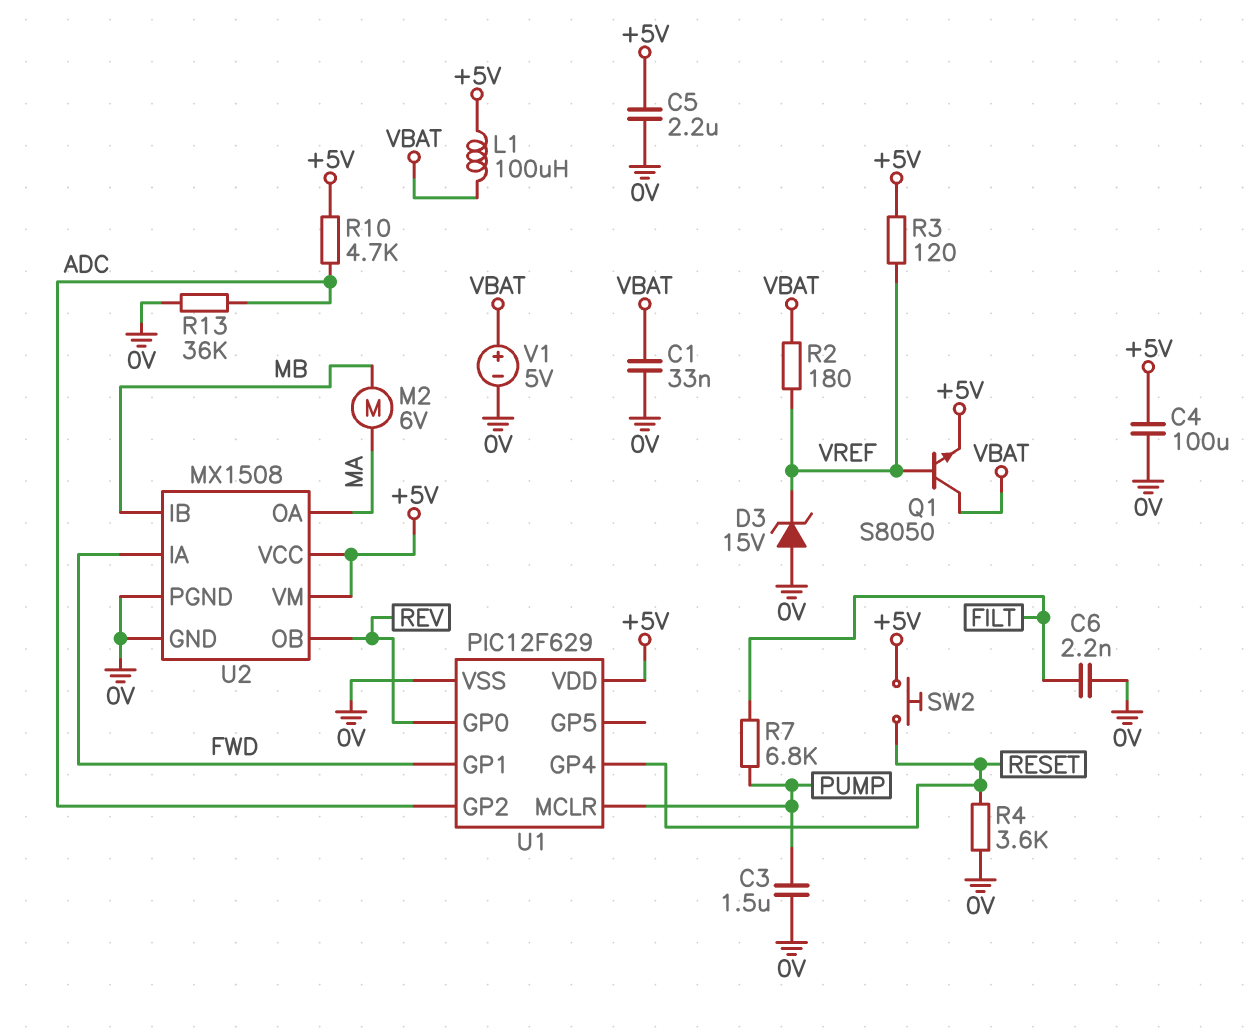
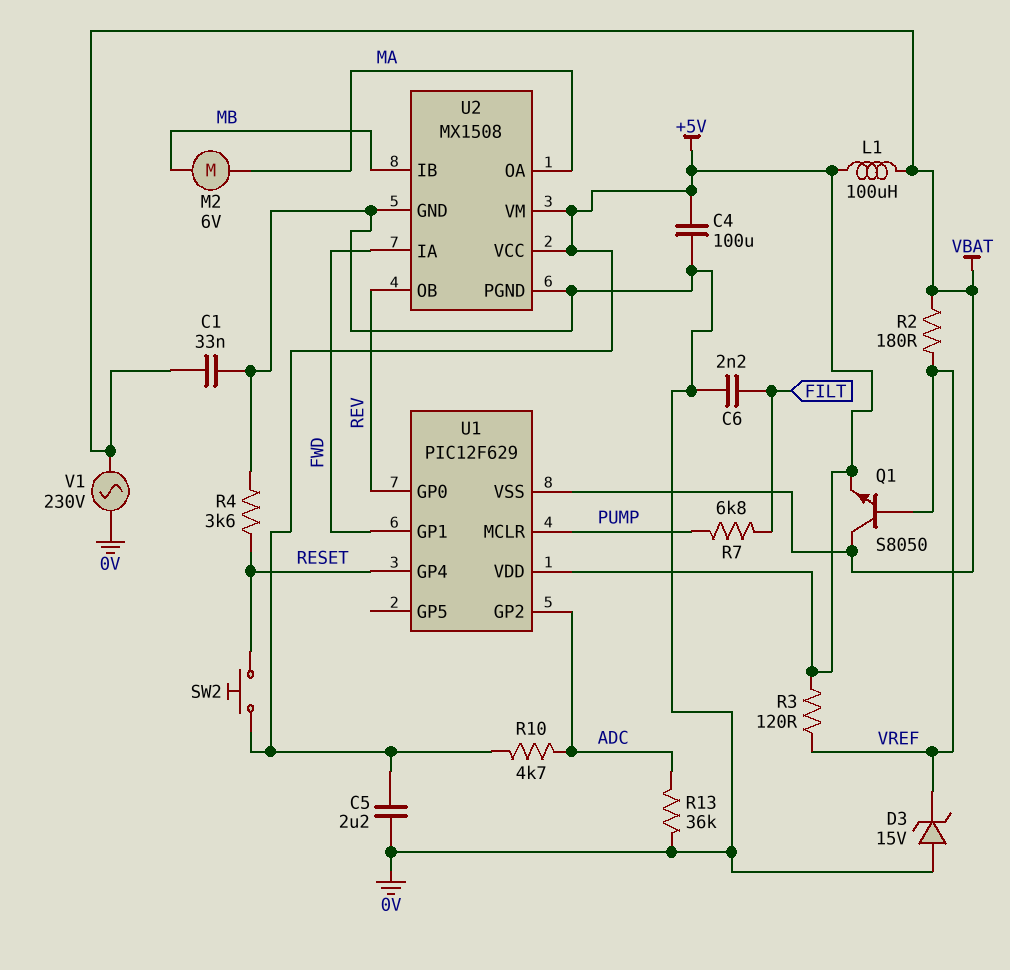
C3: 1.5uF (0V, PUMP) -> none
U1 pin VSS: 0V -> VBAT
V1: 5V (plus VBAT, minus 0V) -> AC 230V (0V, VBAT)

